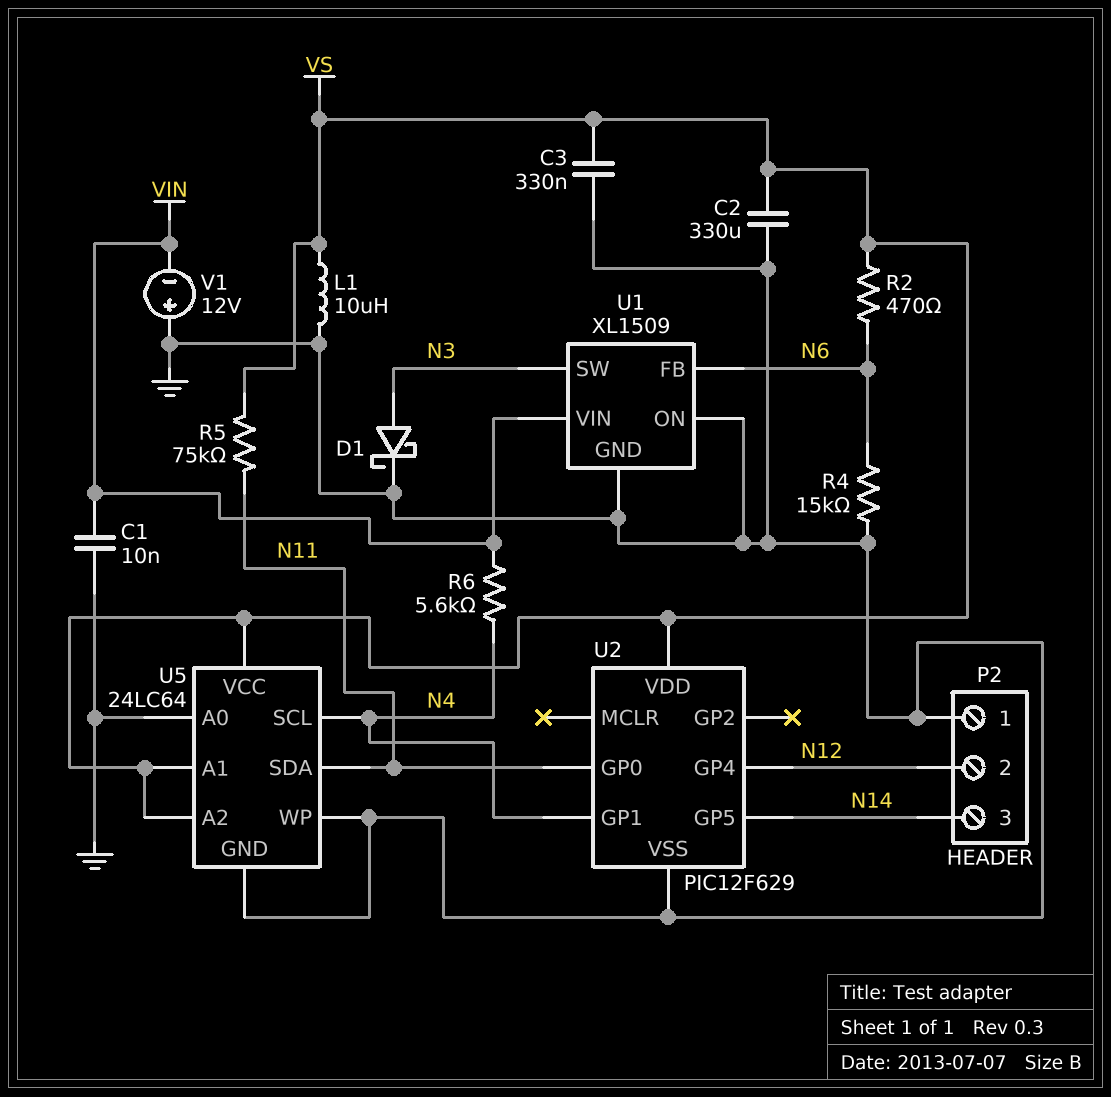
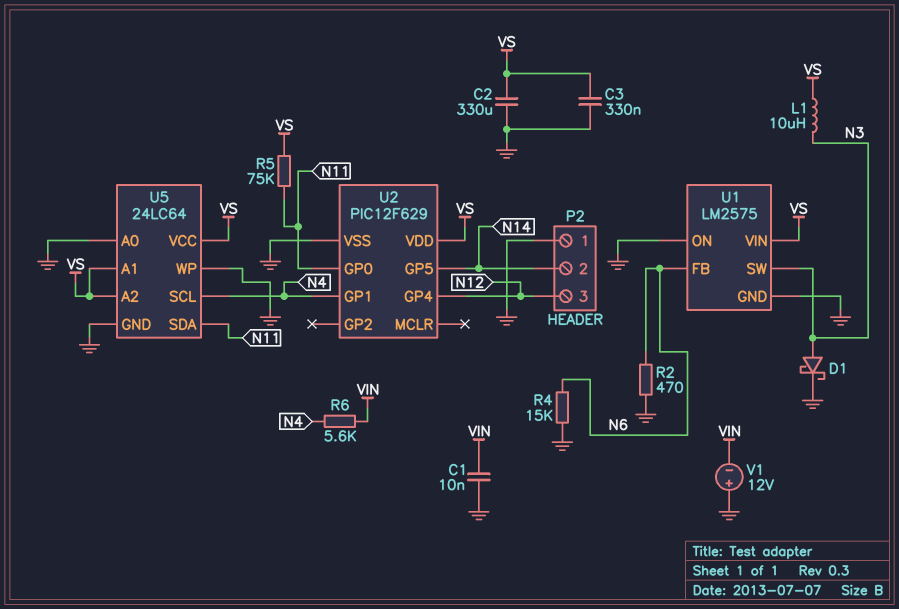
L1: 10uH (GND, VS) -> 10uH (N3, VS)
P2 pin 2: N12 -> N14
P2 pin 3: N14 -> N12
R2: 470 (N6, VS) -> 470 (GND, N6)
U1: XL1509 -> LM2575
U1 pin VIN: VIN -> VS

